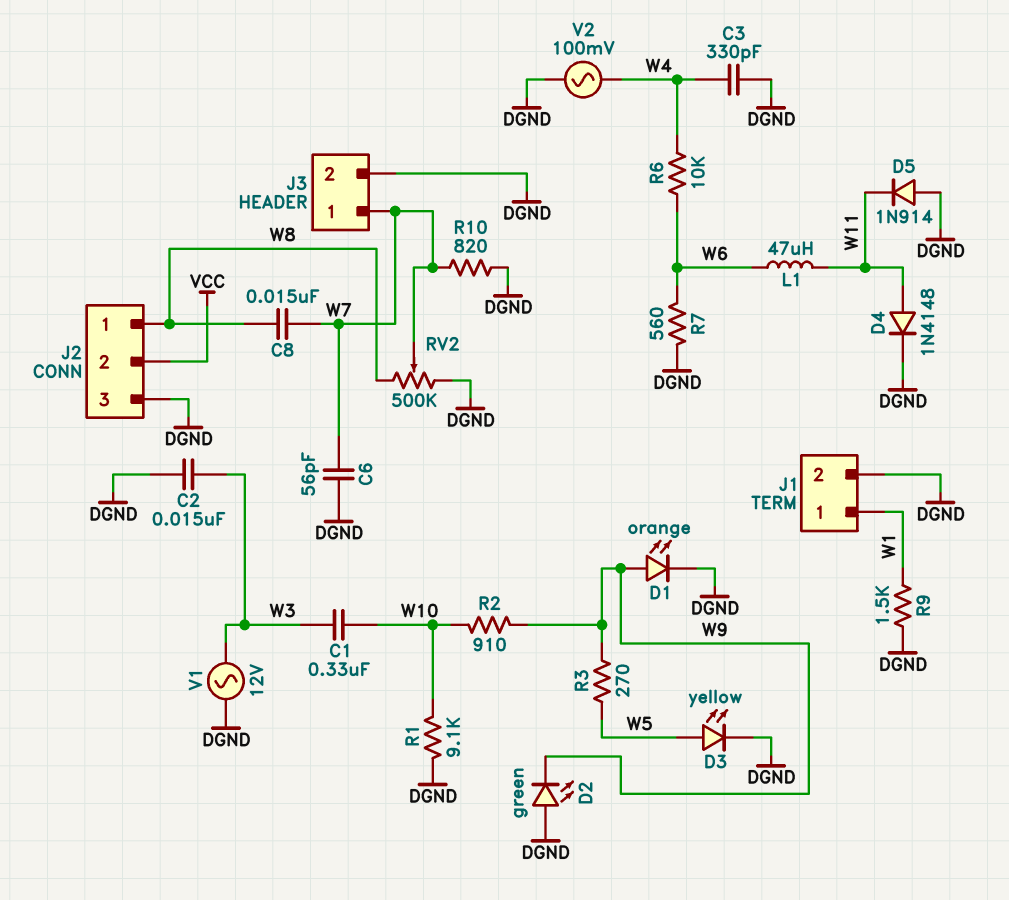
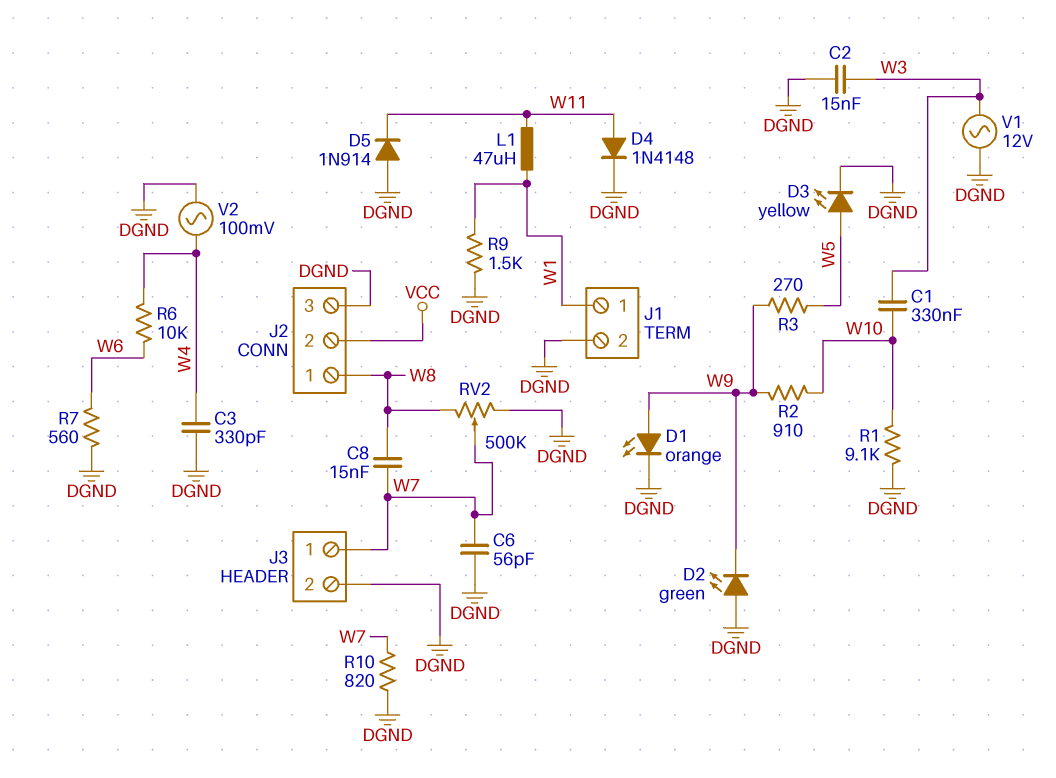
L1: 47uH (W6, W11) -> 47uH (W1, W11)

